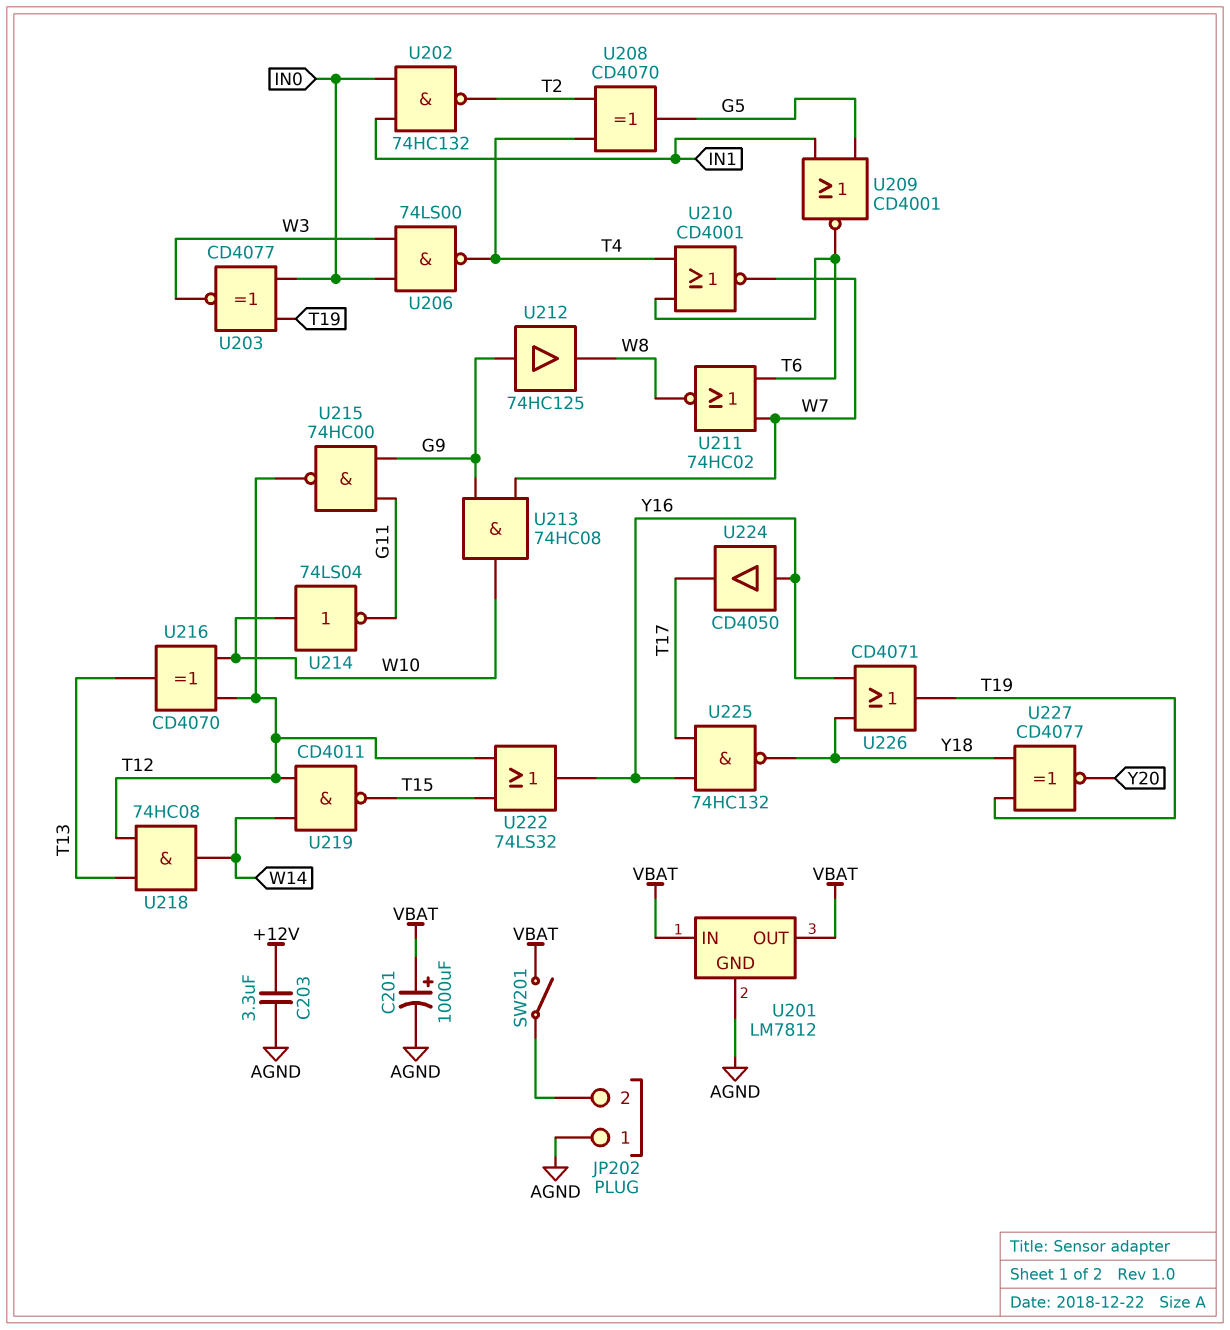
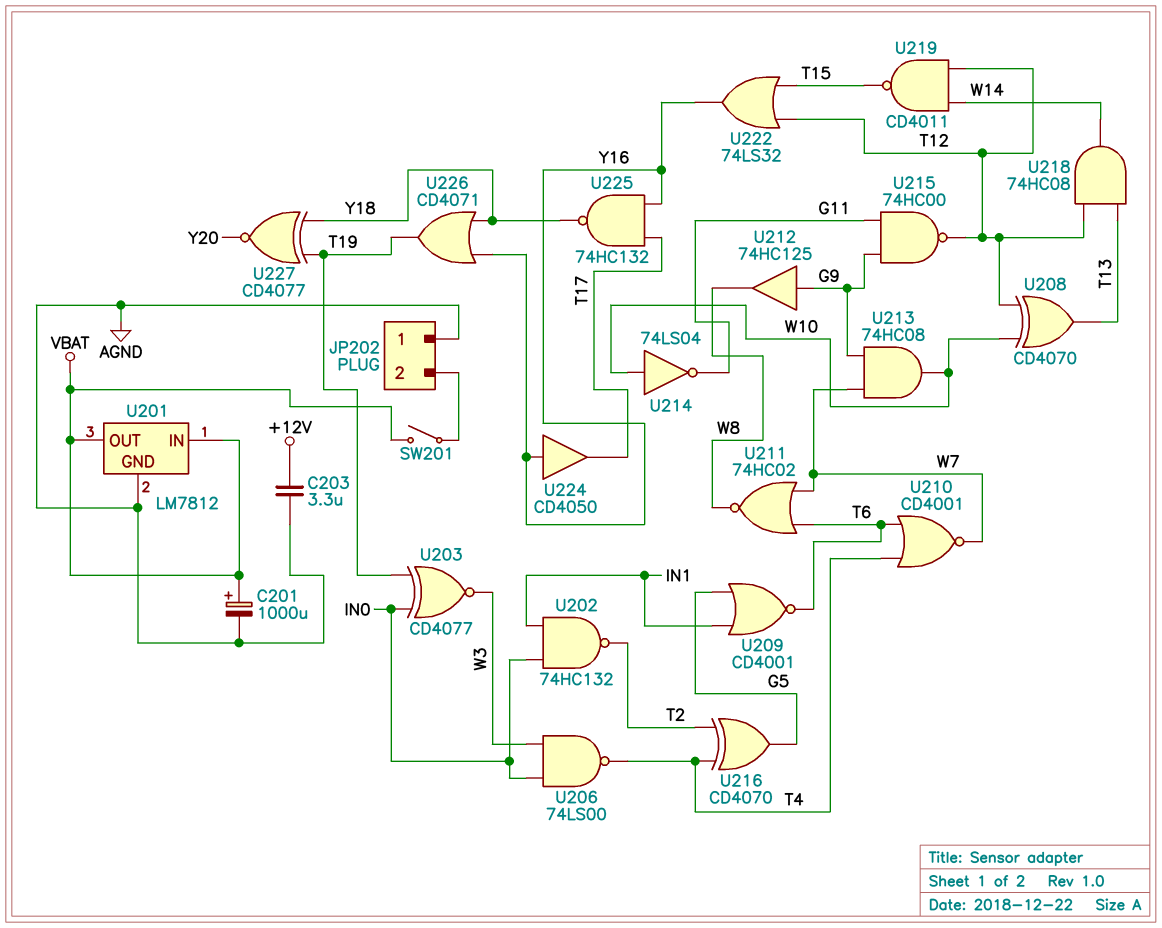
U208: XOR CD4070 (in T2, in T4, out G5) -> XOR CD4070 (in T12, in W10, out T13)
U216: XOR CD4070 (in T12, in W10, out T13) -> XOR CD4070 (in T2, in T4, out G5)

